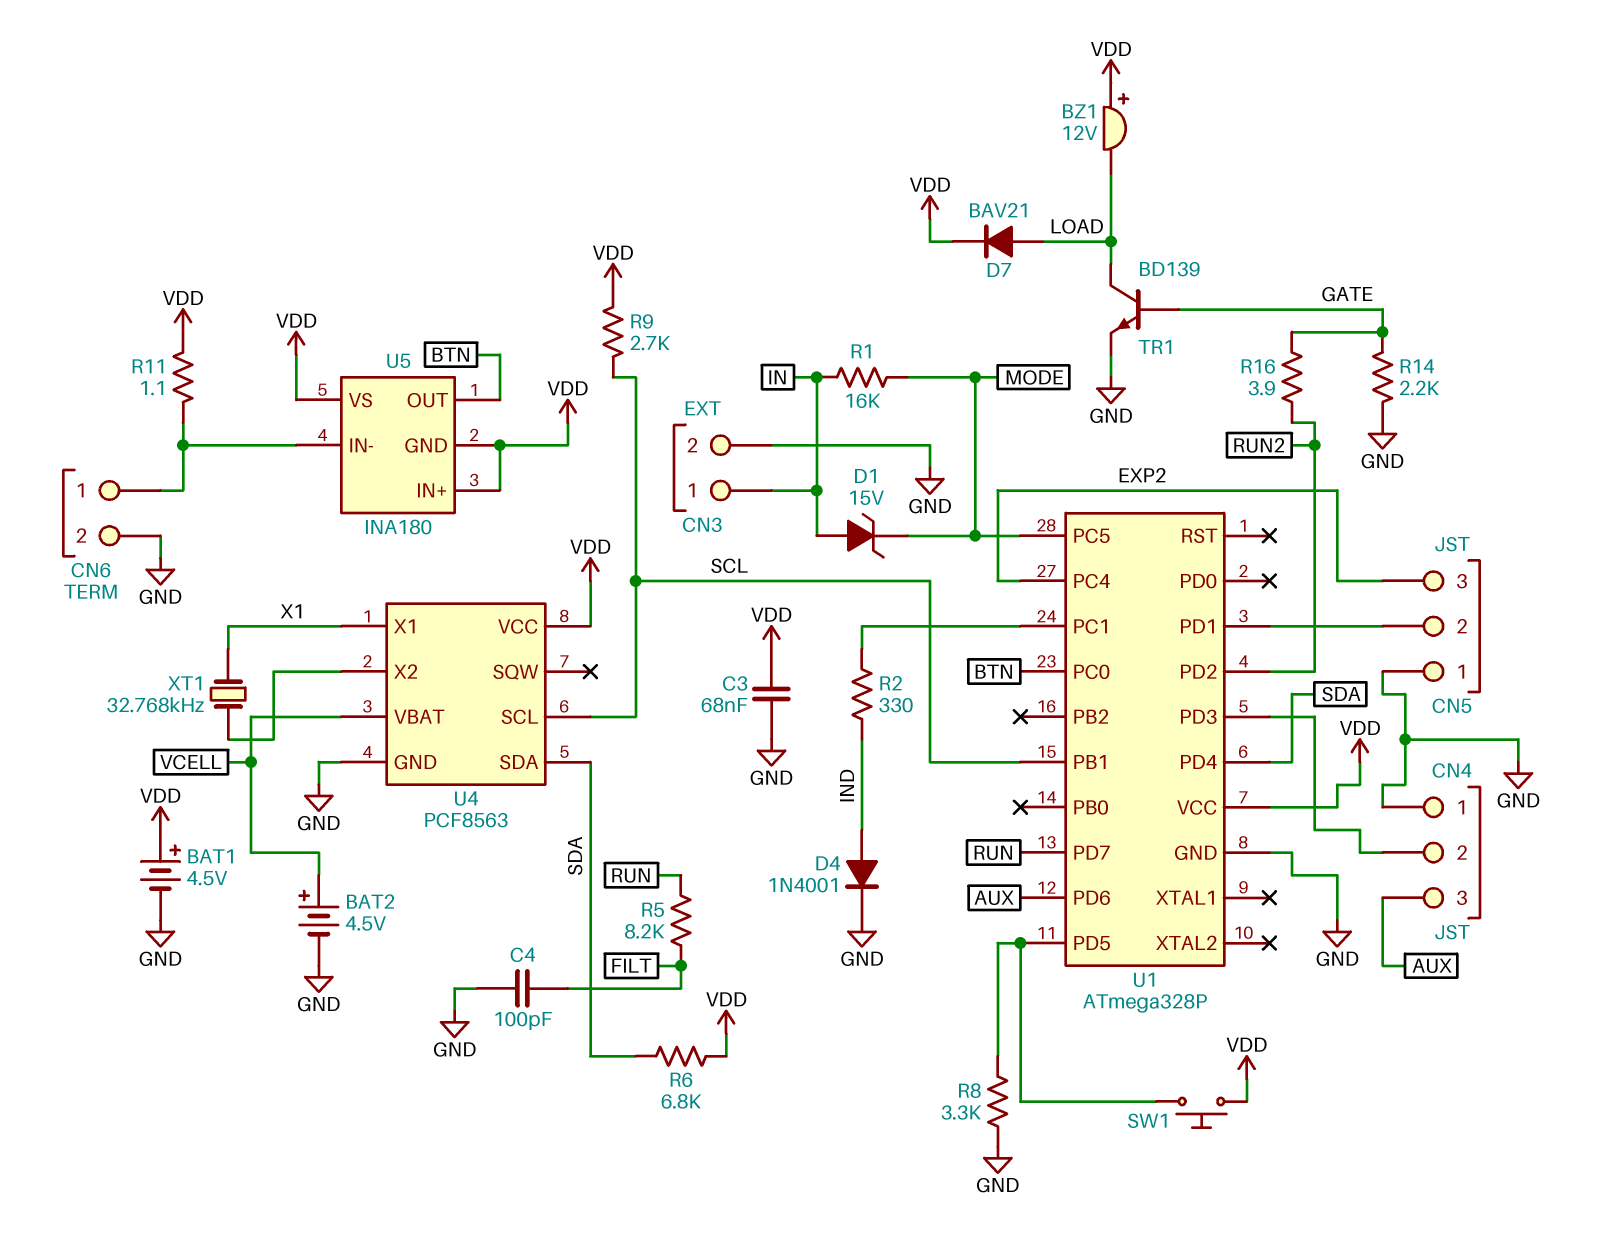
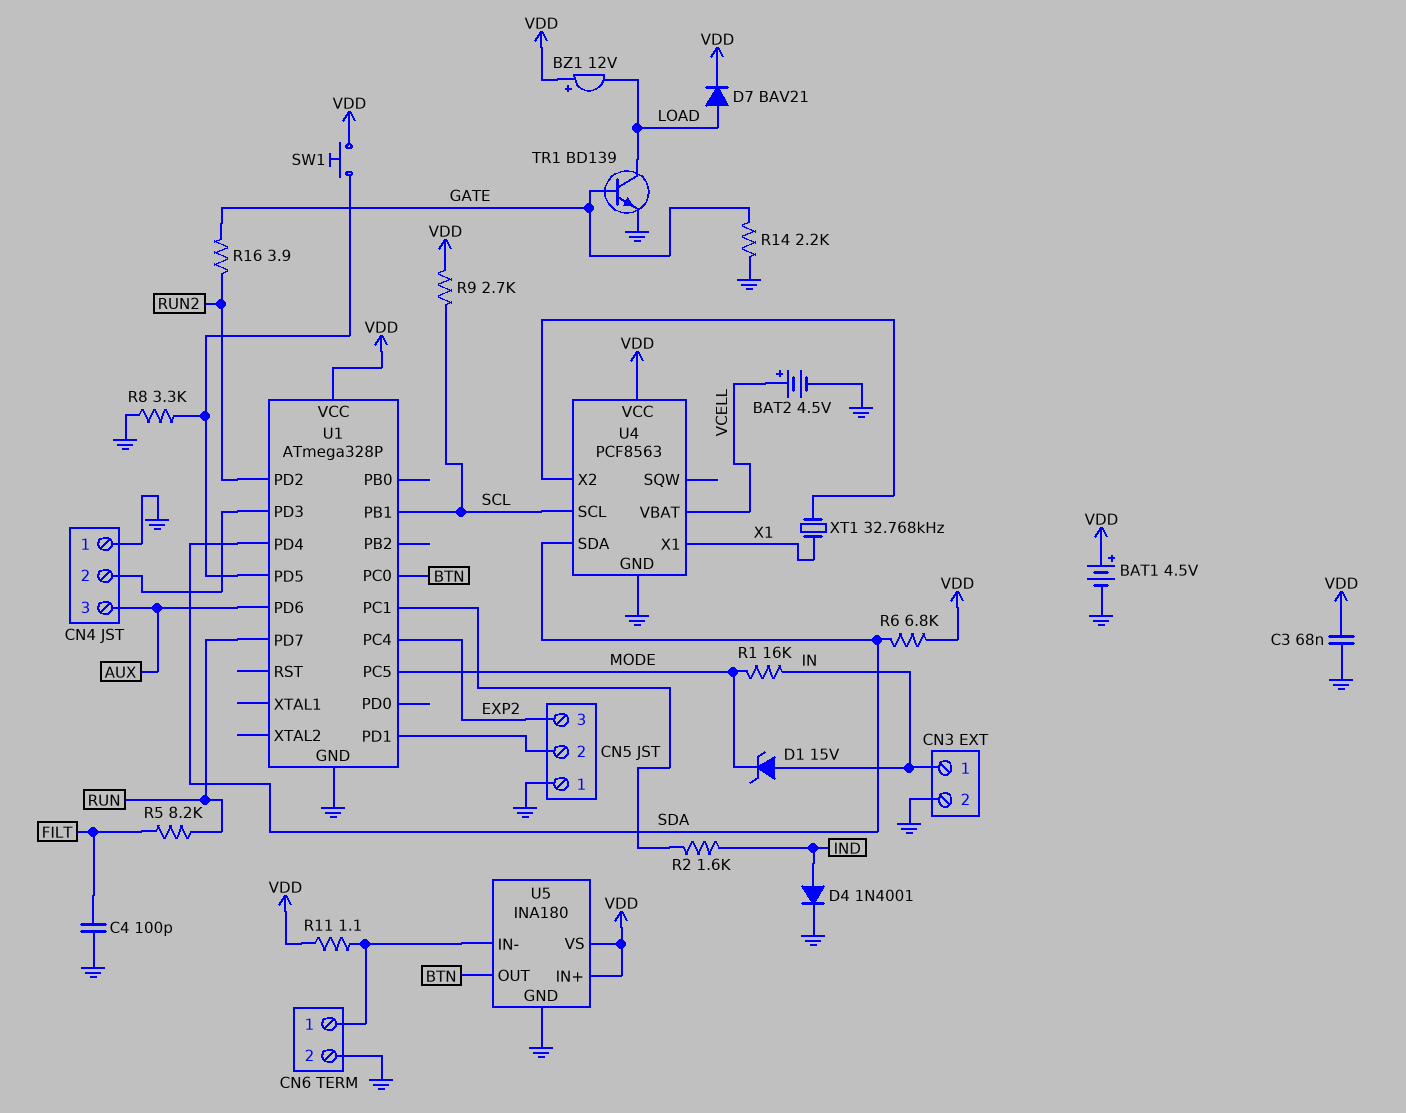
R2: 330 (IND, U1/PC1) -> 1.6k (IND, U1/PC1)
U5 pin GND: VDD -> GND

